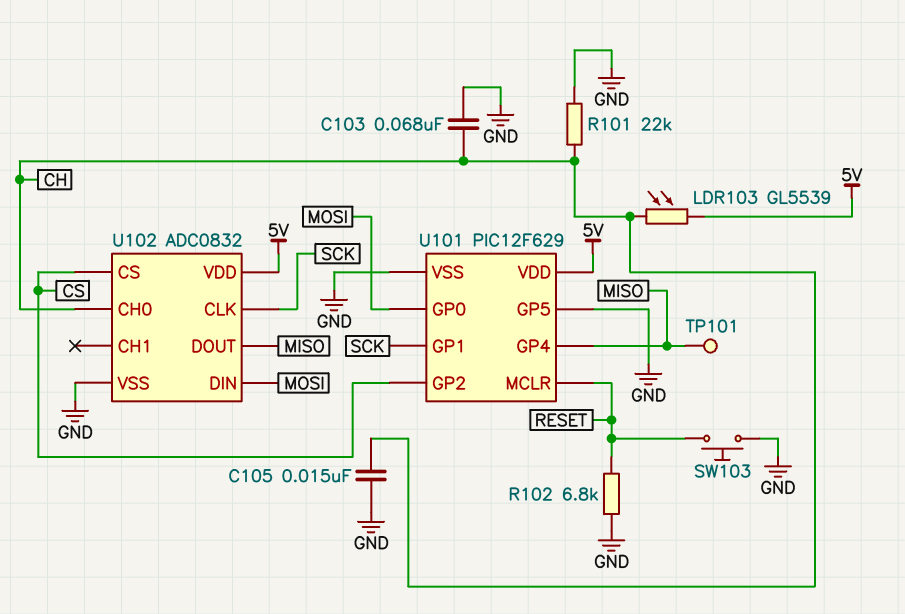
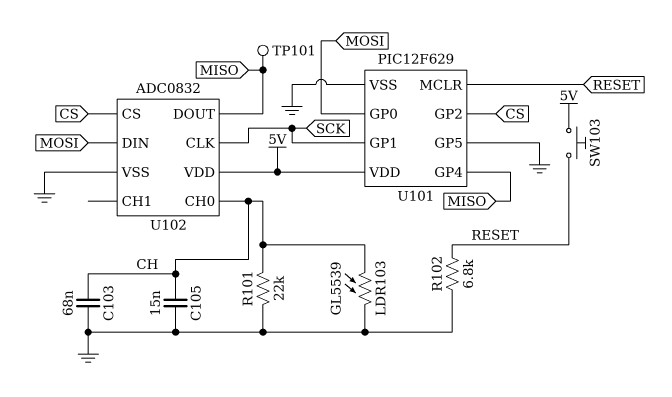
LDR103: GL5539 (5V, CH) -> GL5539 (CH, GND)
SW103: button (GND, RESET) -> button (5V, RESET)

